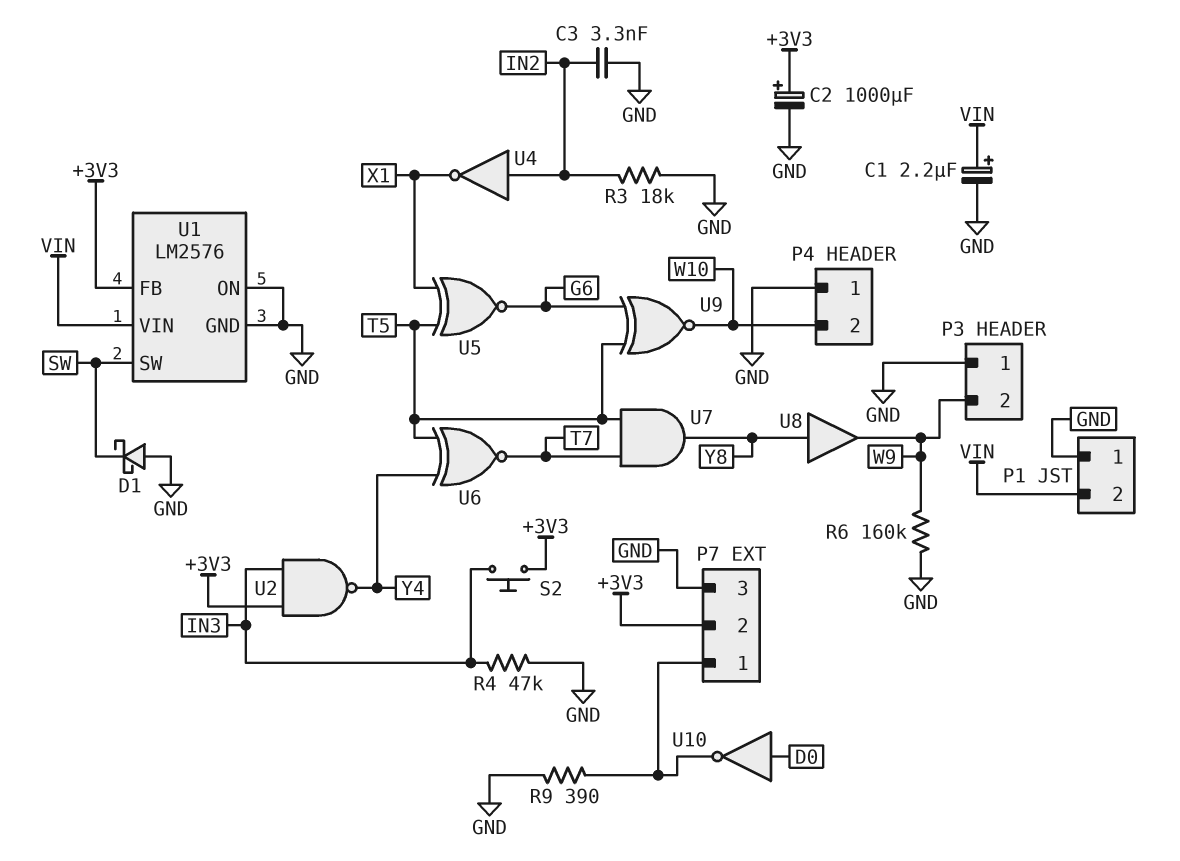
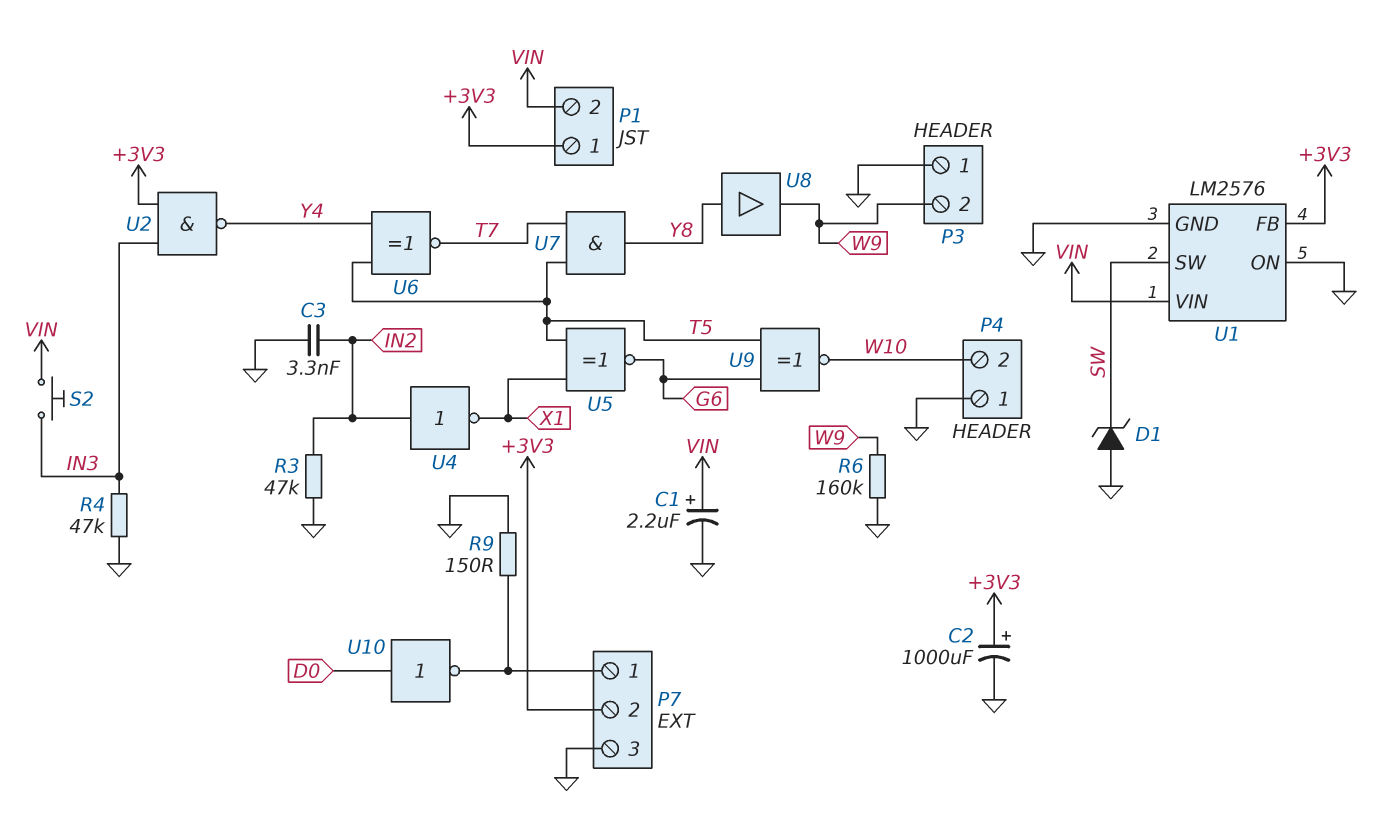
D1: schottky (A GND, K SW) -> zener (A GND, K SW)
P1 pin 1: GND -> +3V3
R3: 18k (GND, IN2) -> 47k (GND, IN2)
R9: 390 (GND, P7/1) -> 150 (GND, P7/1)
S2: button (+3V3, IN3) -> button (IN3, VIN)

